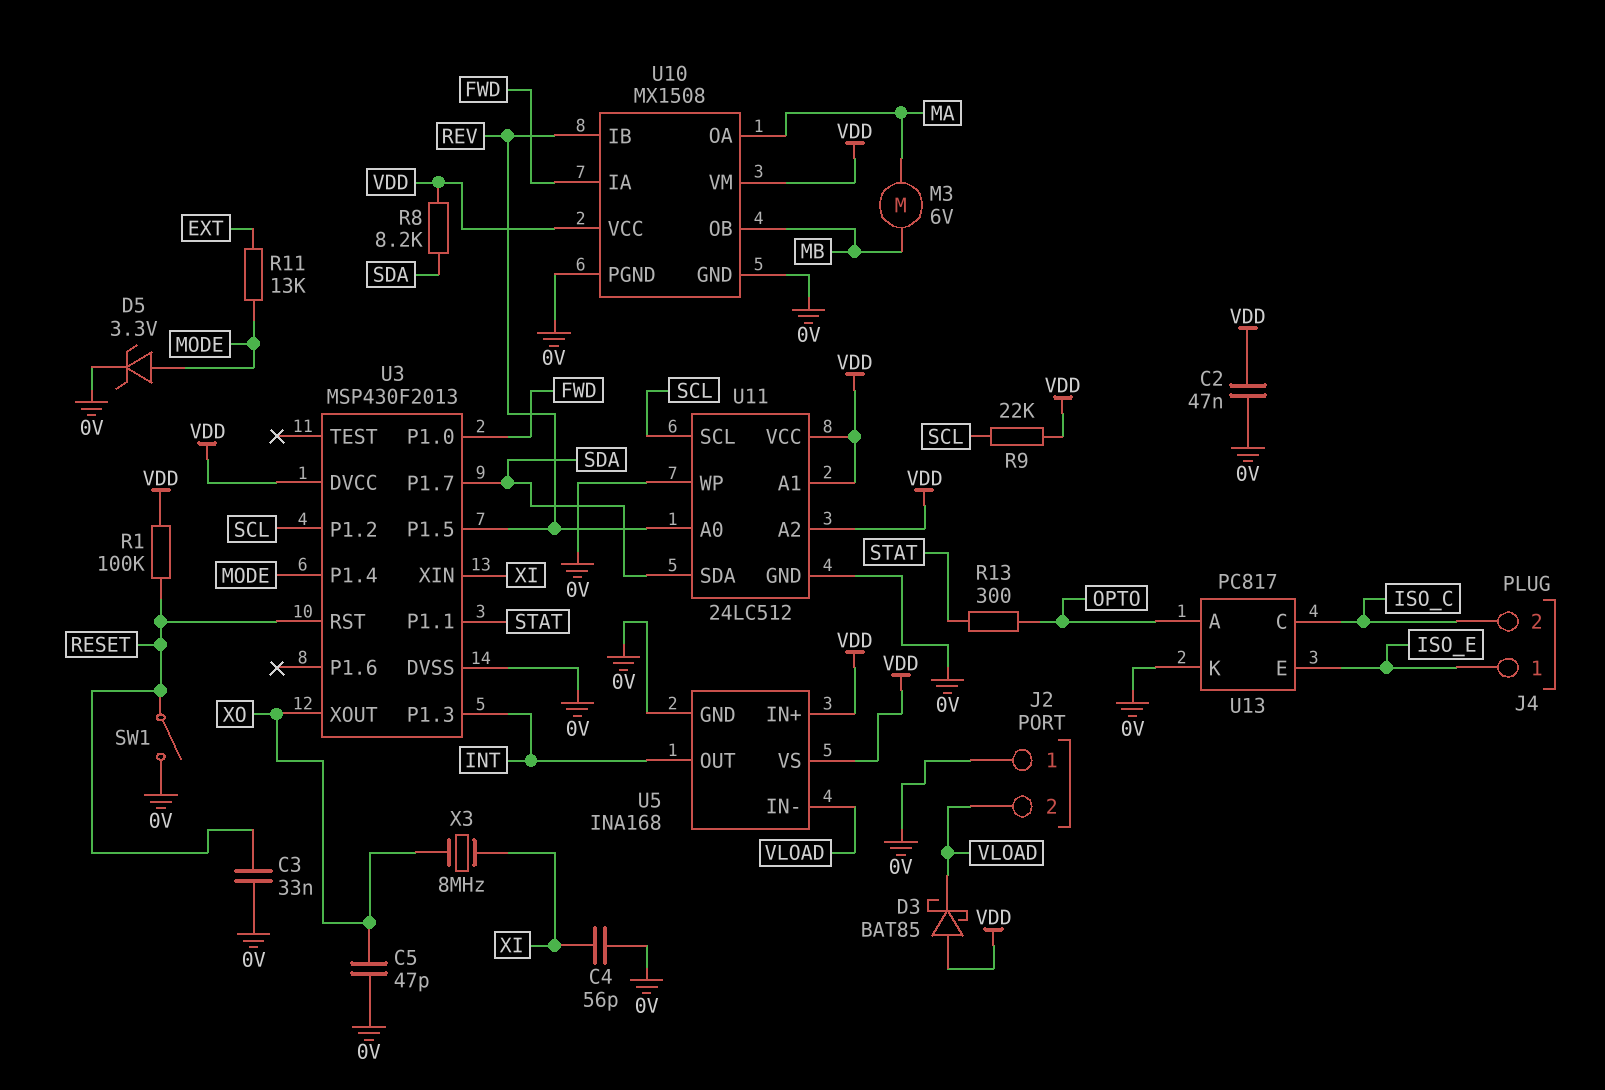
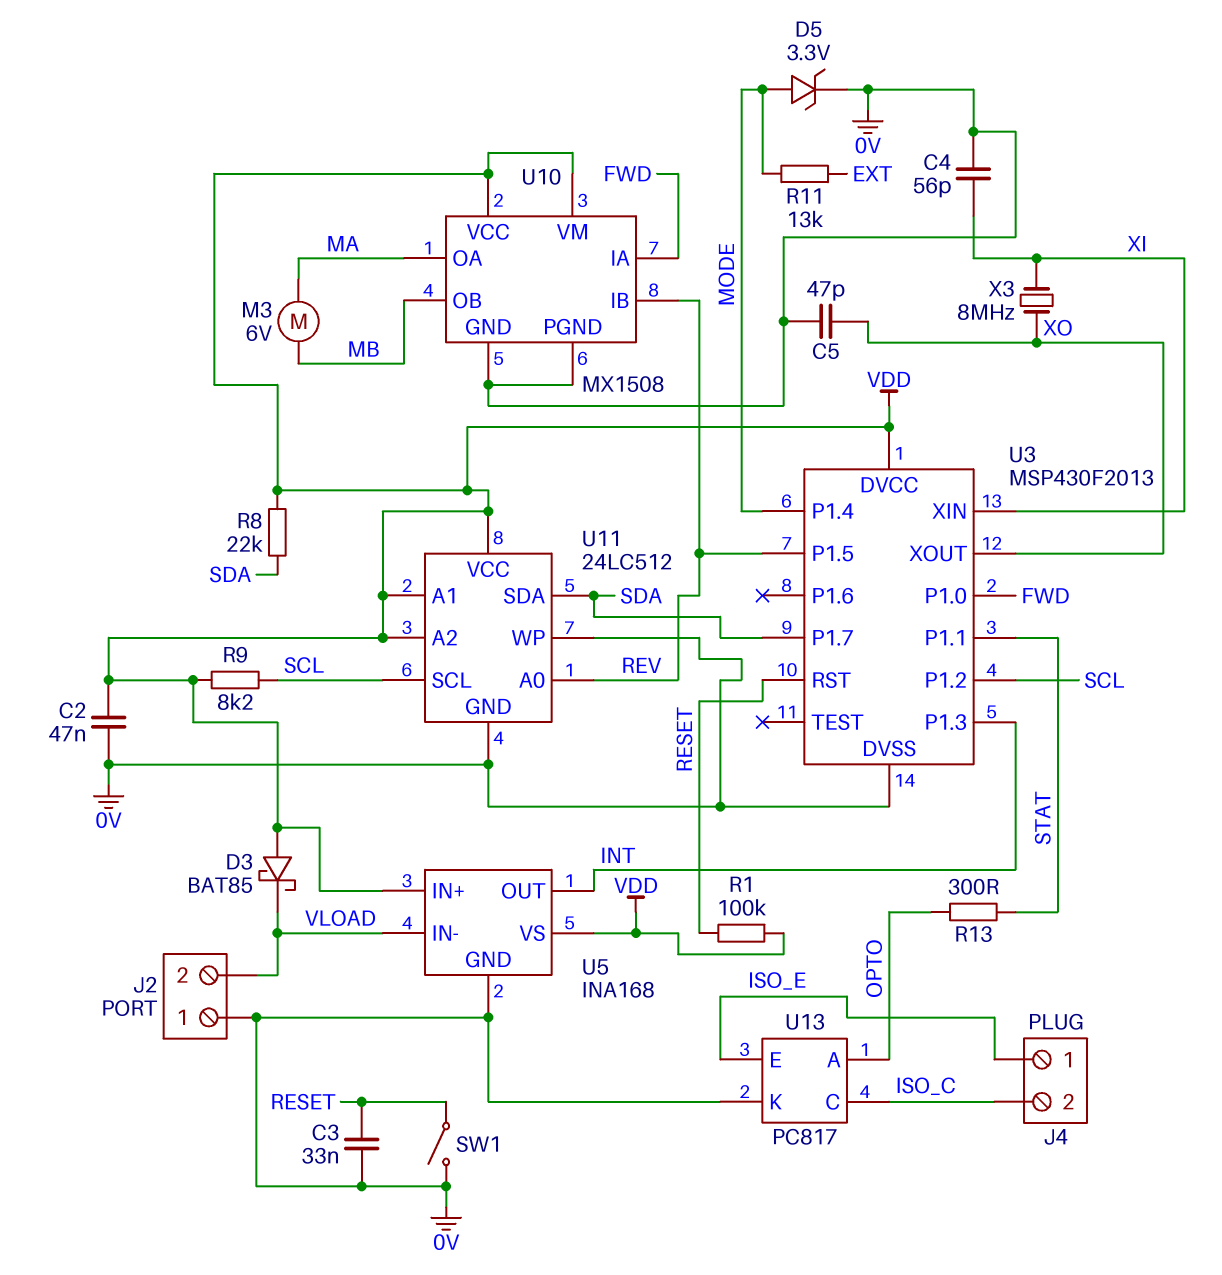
R8: 8.2k (SDA, VDD) -> 22k (SDA, VDD)
R9: 22k (SCL, VDD) -> 8.2k (SCL, VDD)

